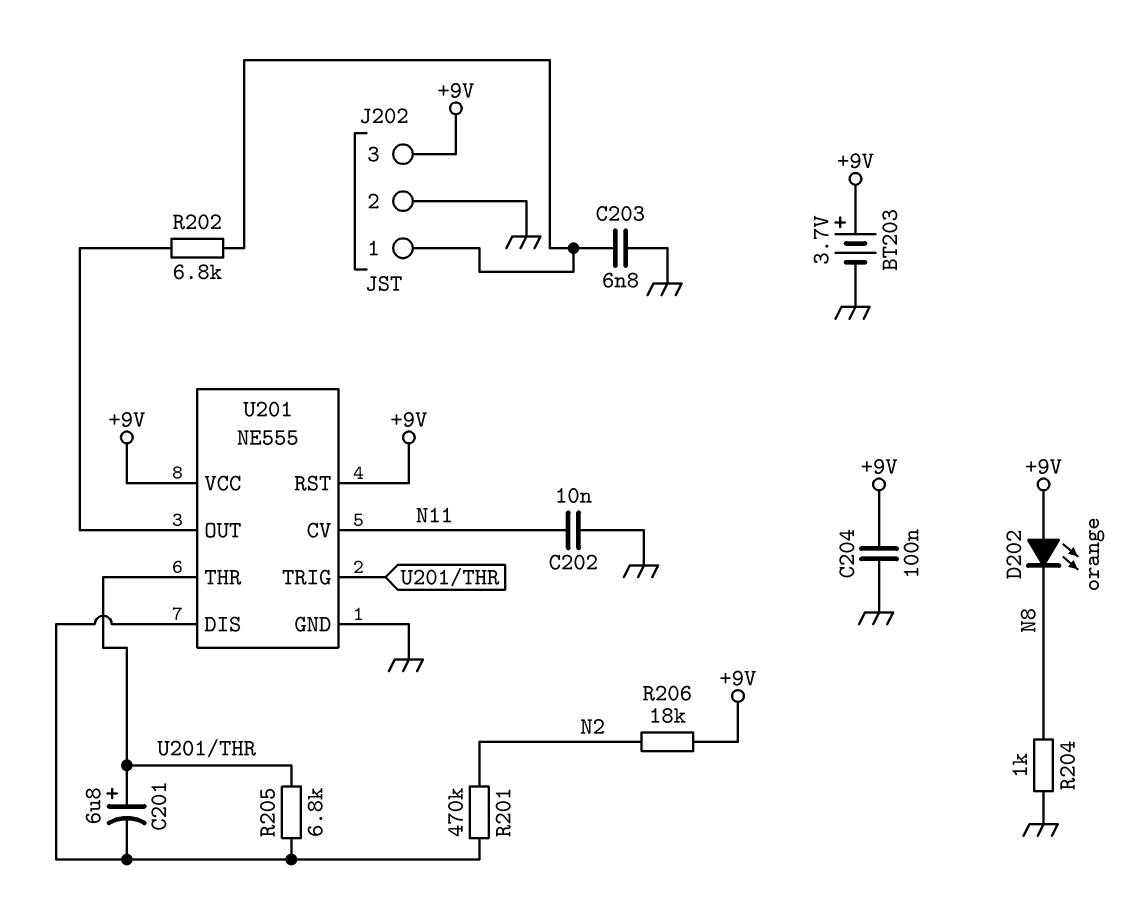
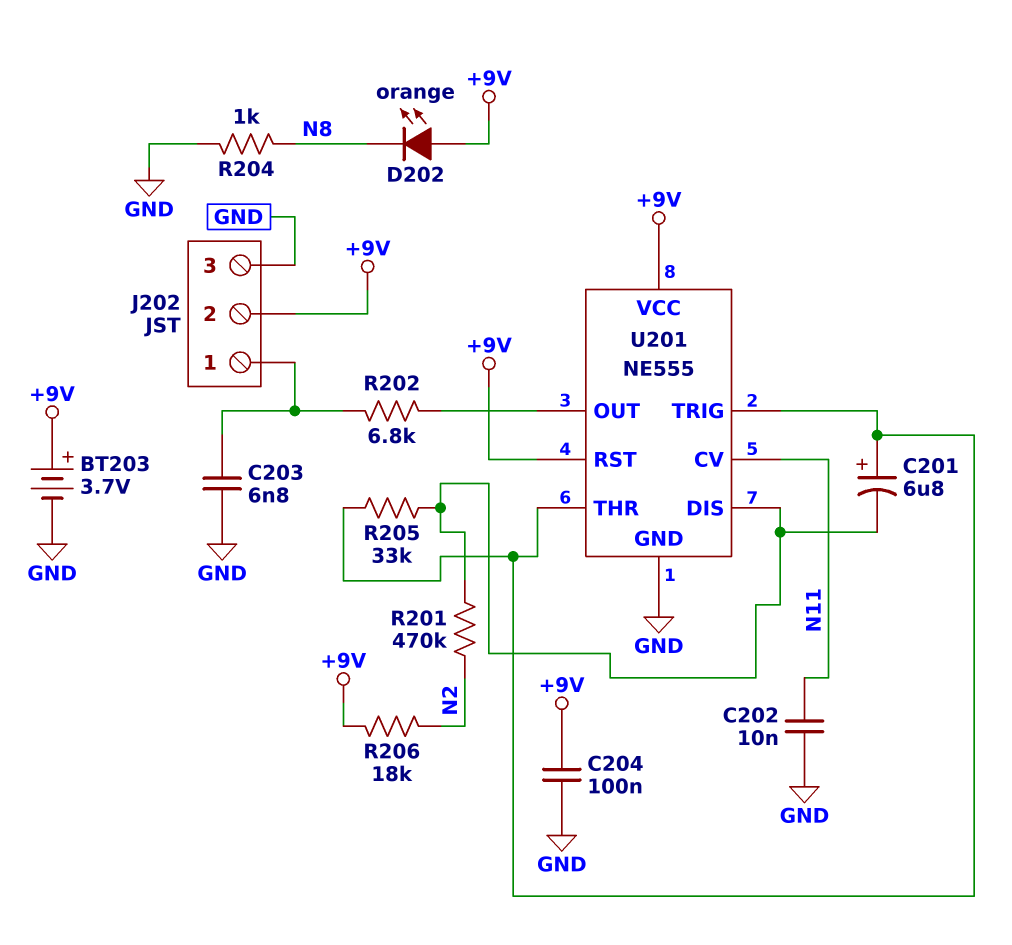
J202 pin 2: GND -> +9V
J202 pin 3: +9V -> GND
R205: 6.8k (U201/DIS, U201/THR) -> 33k (U201/DIS, U201/THR)

